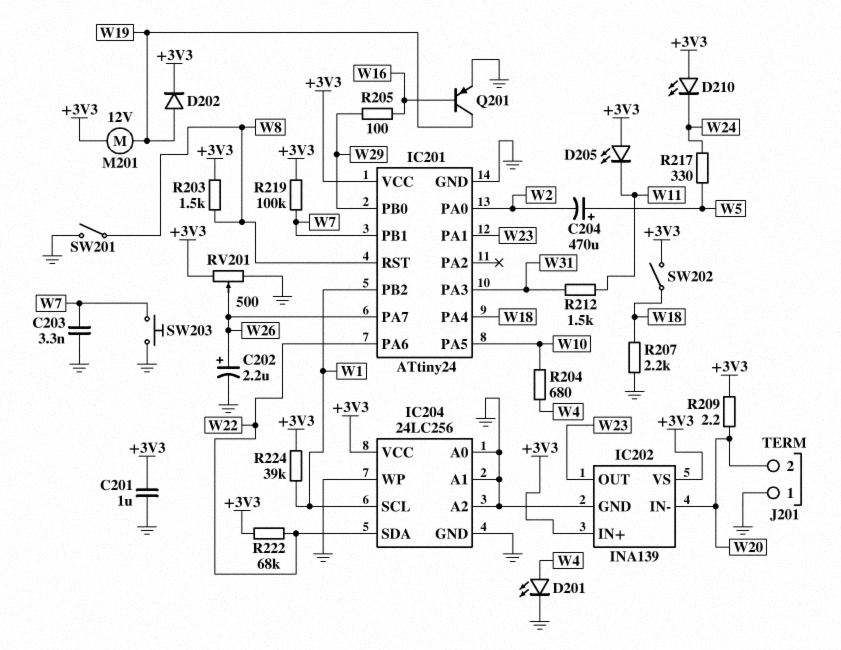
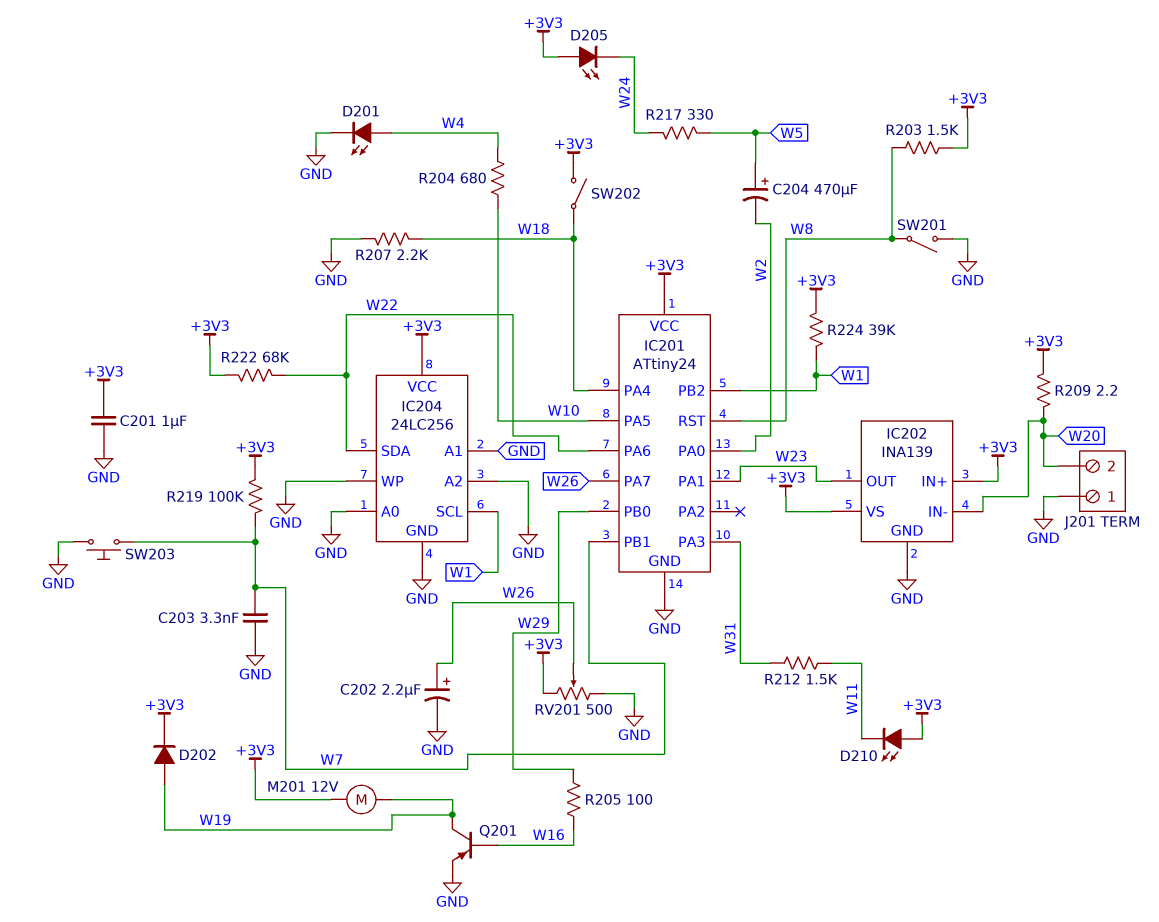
D205: LED (A +3V3, K W11) -> LED (A +3V3, K W24)
D210: LED (A +3V3, K W24) -> LED (A +3V3, K W11)

